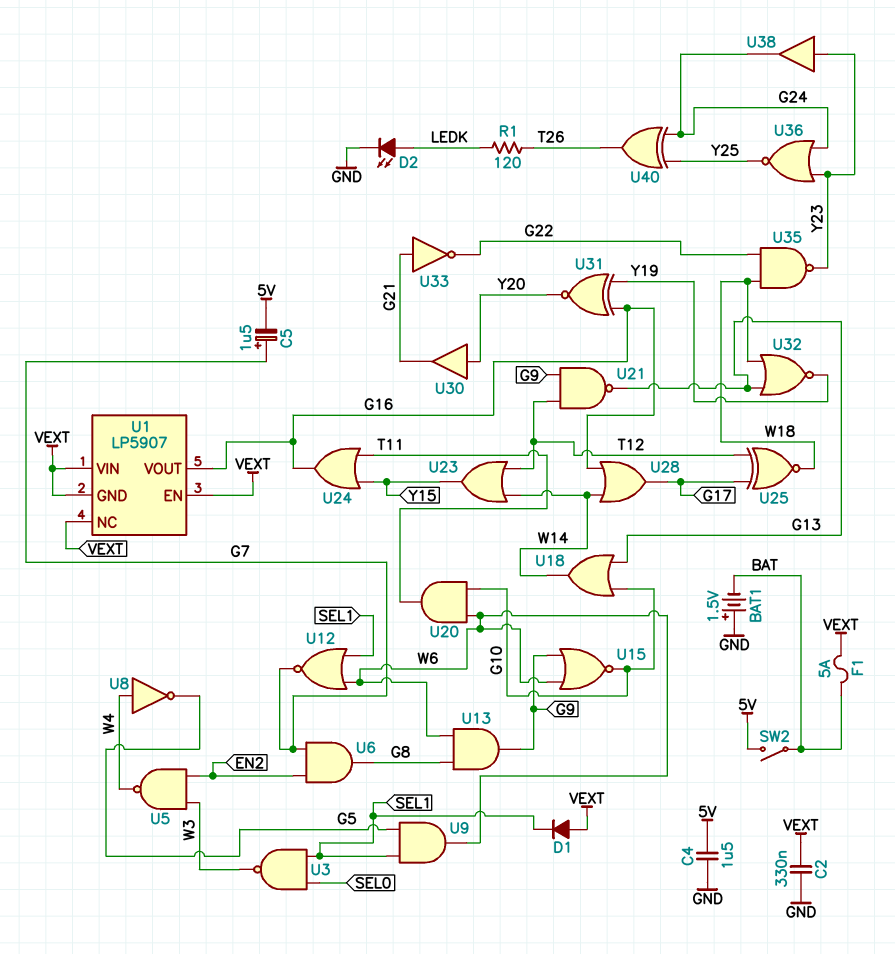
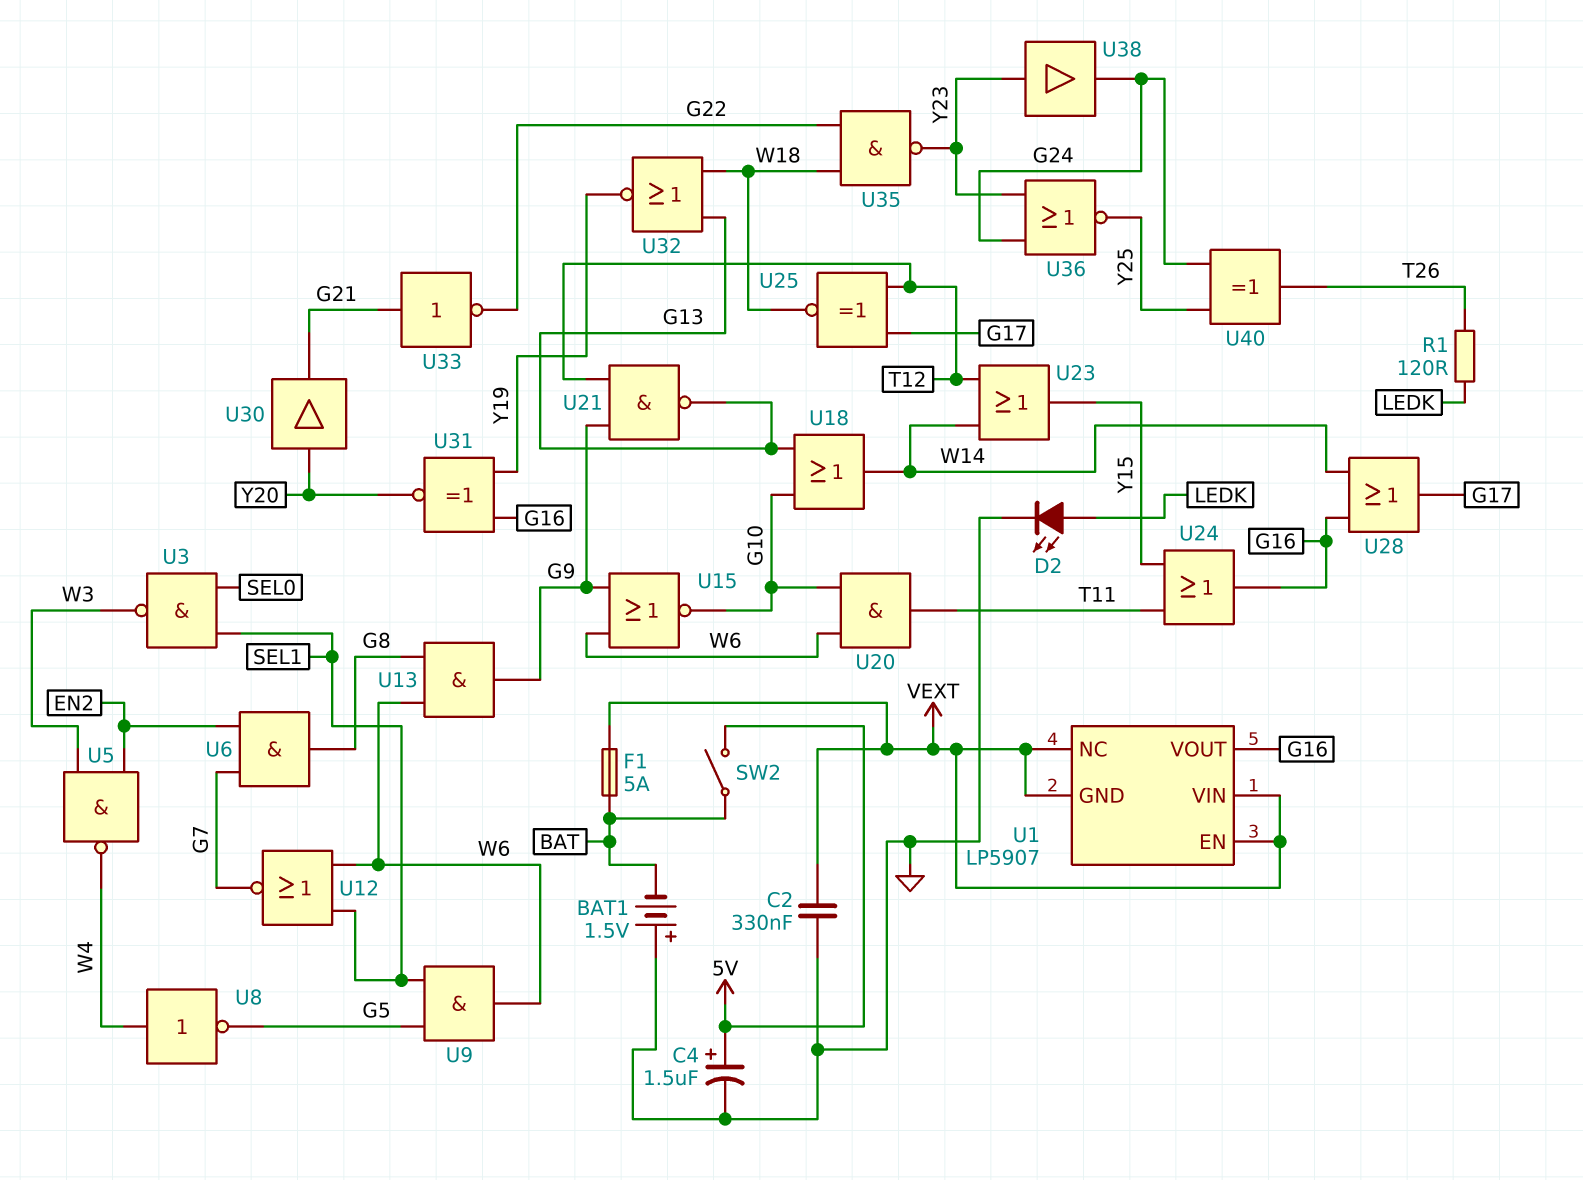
C4: 1.5uF (5V, GND) -> 1.5uF (plus 5V, minus GND)
C5: 1.5uF (plus G7, minus 5V) -> none
D1: diode (A VEXT, K SEL1) -> none

